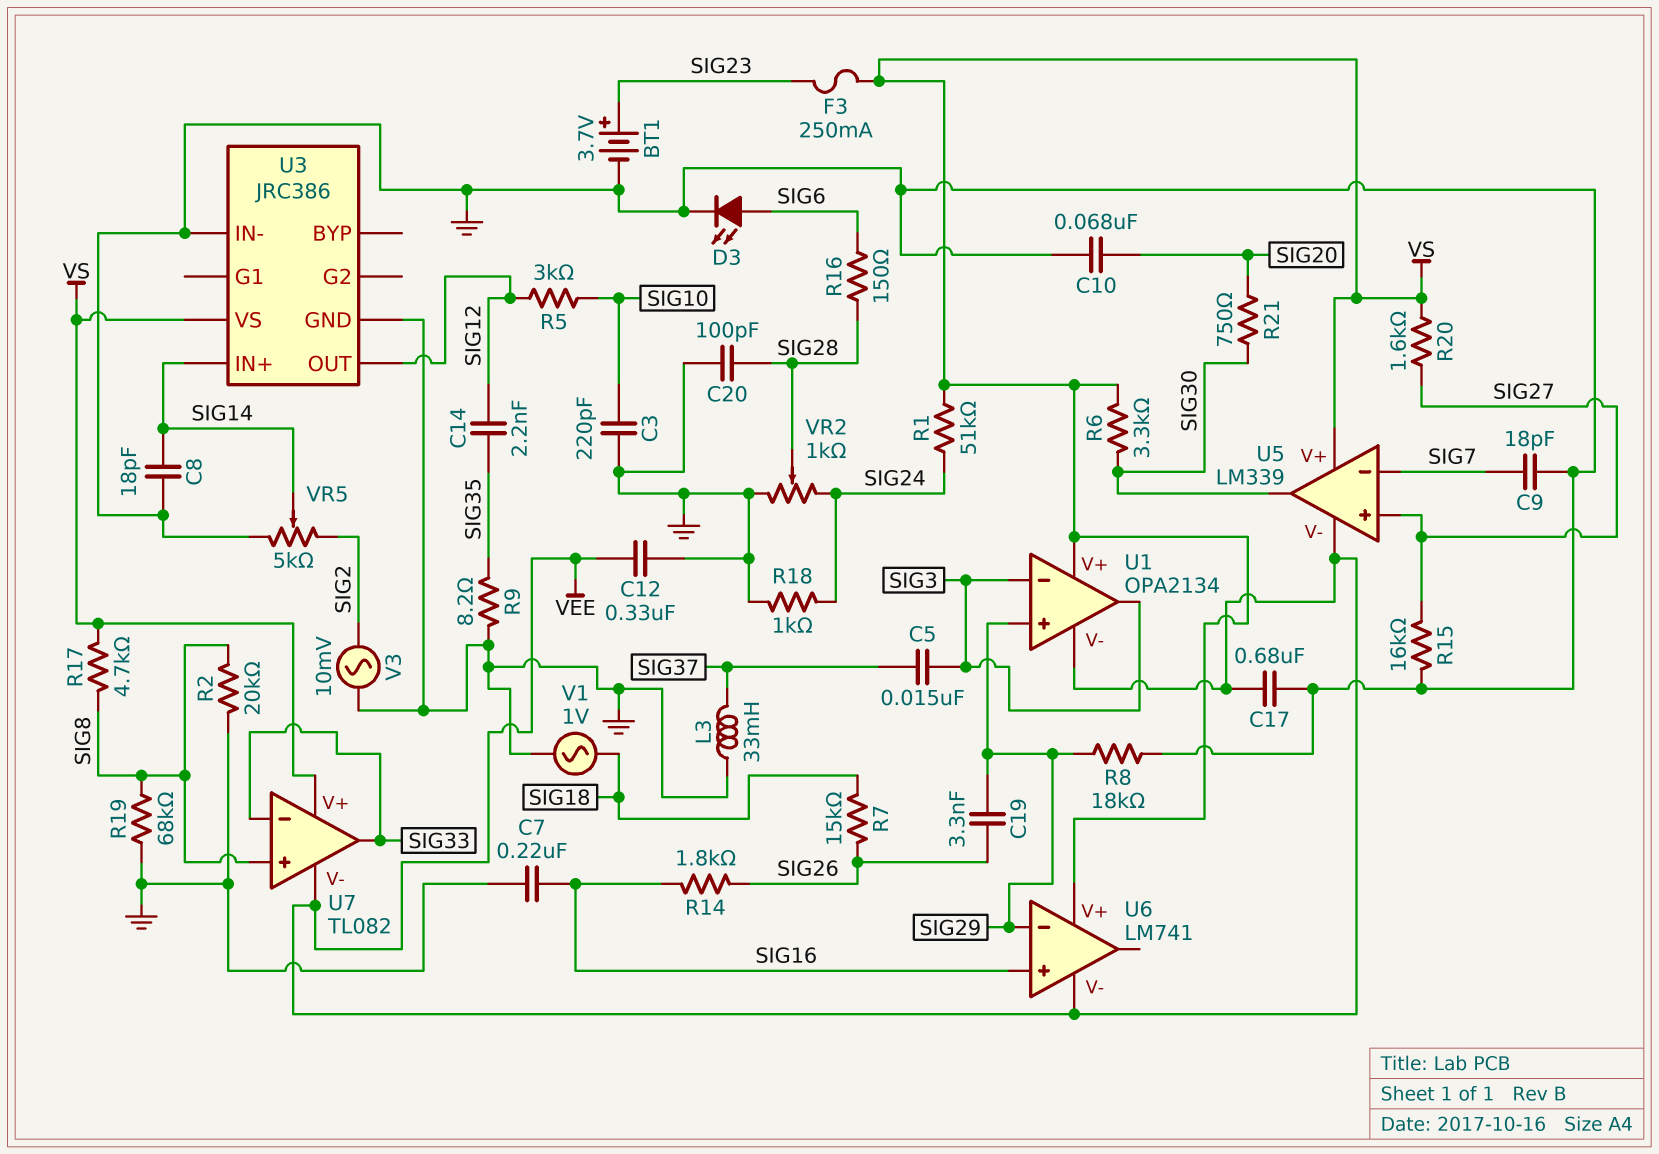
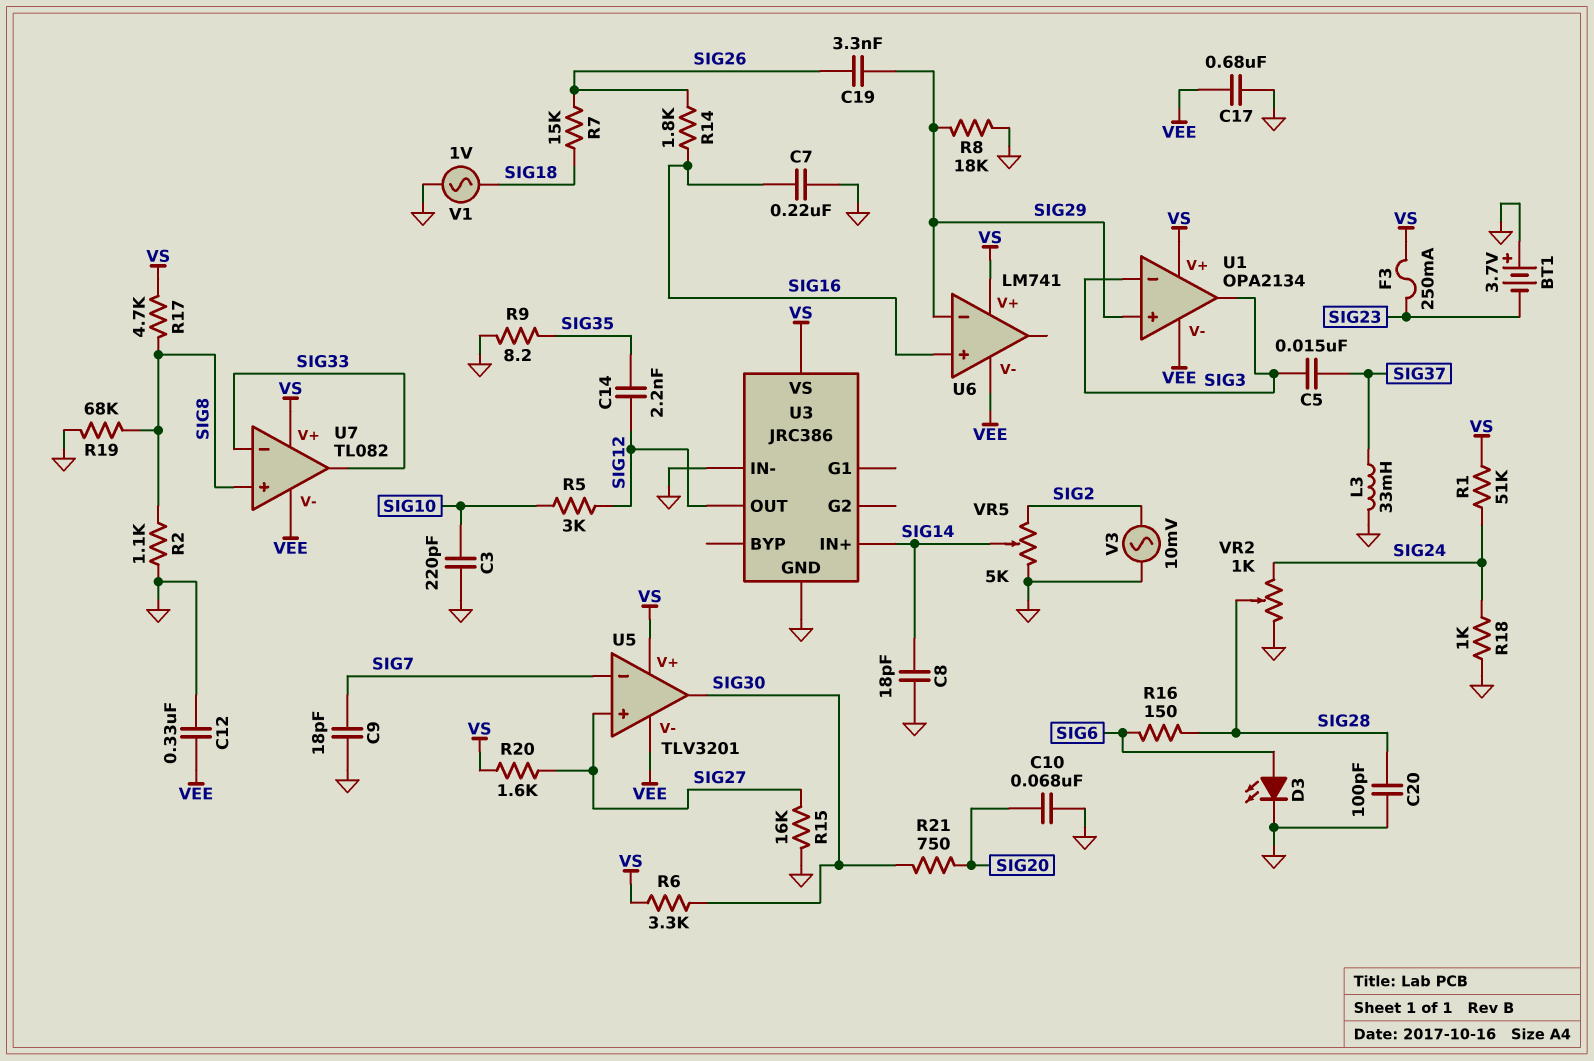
BT1: 3.7V (plus SIG23, minus GND) -> 3.7V (plus GND, minus SIG23)
R2: 20k (GND, SIG8) -> 1.1k (GND, SIG8)
U5: LM339 -> TLV3201

